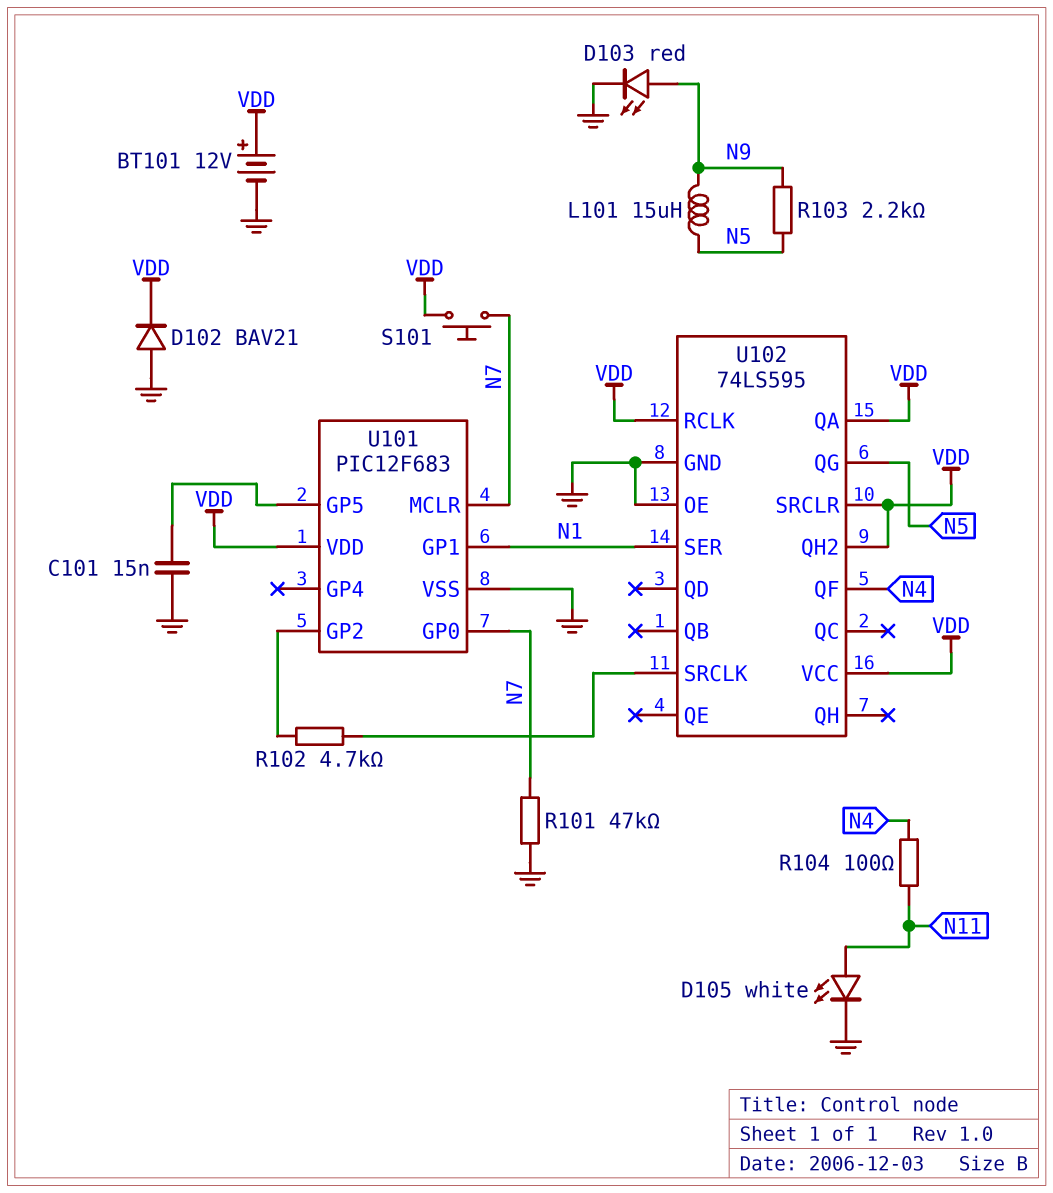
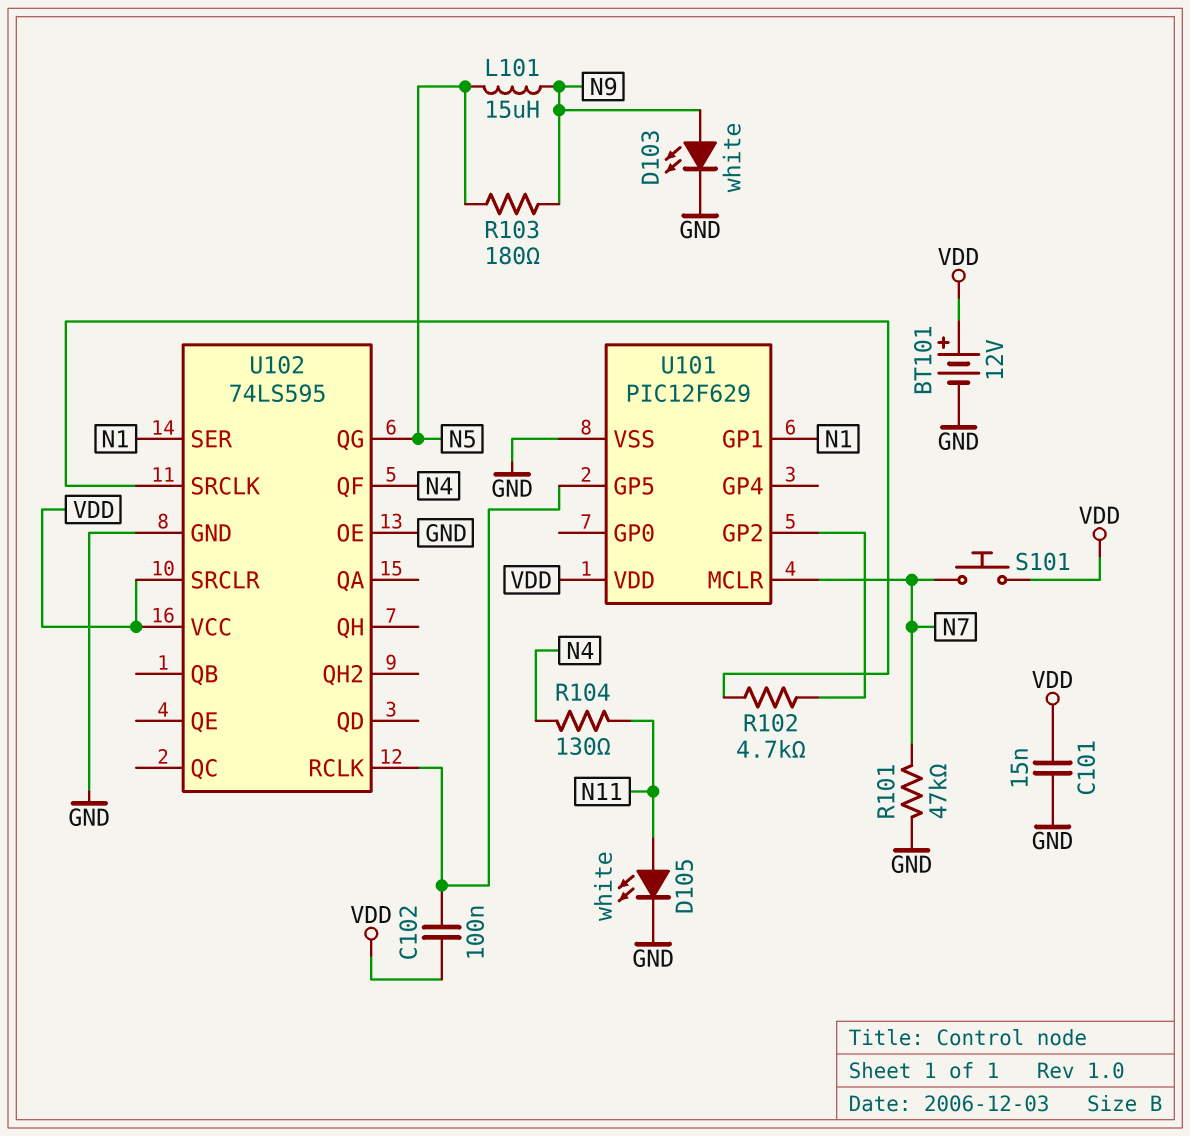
C101: 15nF (GND, U101/GP5) -> 15nF (GND, VDD)
C102: none -> 100nF (U101/GP5, VDD)
D102: diode BAV21 (A GND, K VDD) -> none
D103: LED red (A N9, K GND) -> LED white (A N9, K GND)
R103: 2.2k (N5, N9) -> 180 (N5, N9)
R104: 100 (N4, N11) -> 130 (N4, N11)
U101: PIC12F683 -> PIC12F629
U101 pin GP0: N7 -> none
U102 pin QA: VDD -> none
U102 pin QH2: VDD -> none
U102 pin RCLK: VDD -> U101/GP5

